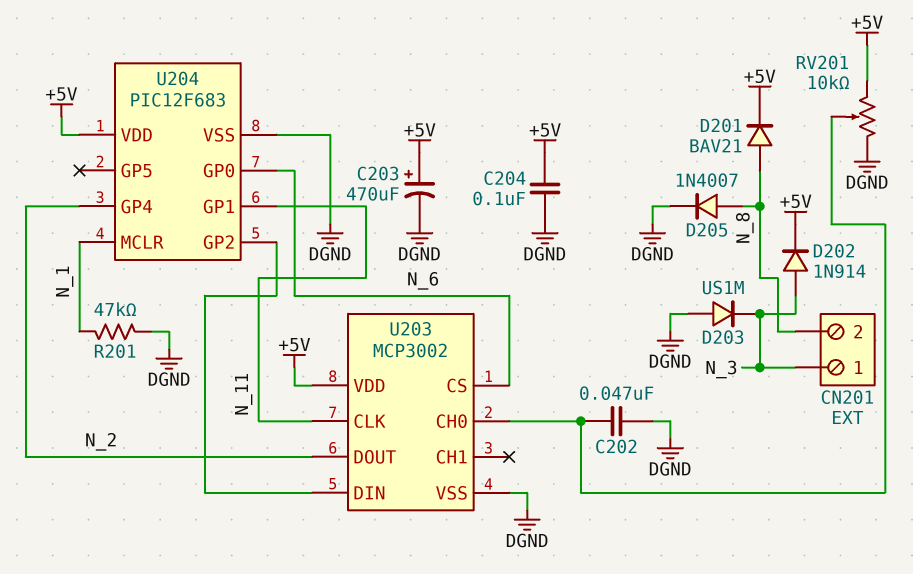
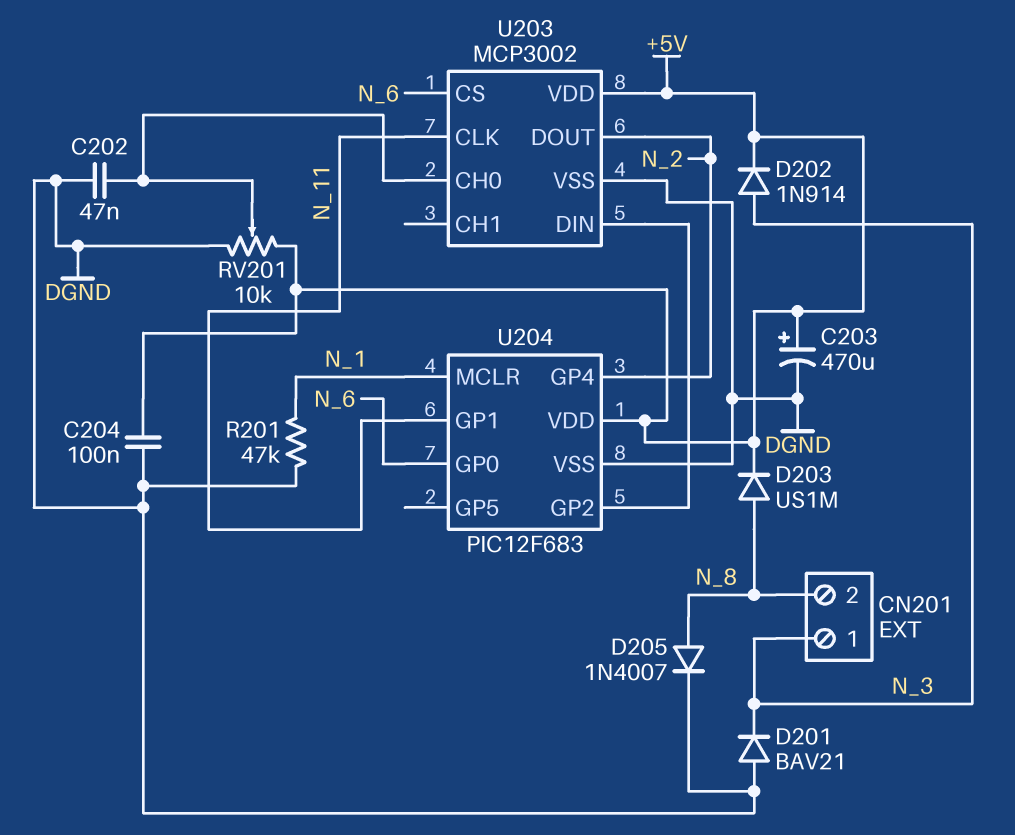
D201: diode BAV21 (A N_8, K +5V) -> diode BAV21 (A DGND, K N_3)
D203: diode US1M (A DGND, K N_3) -> diode US1M (A N_8, K +5V)

